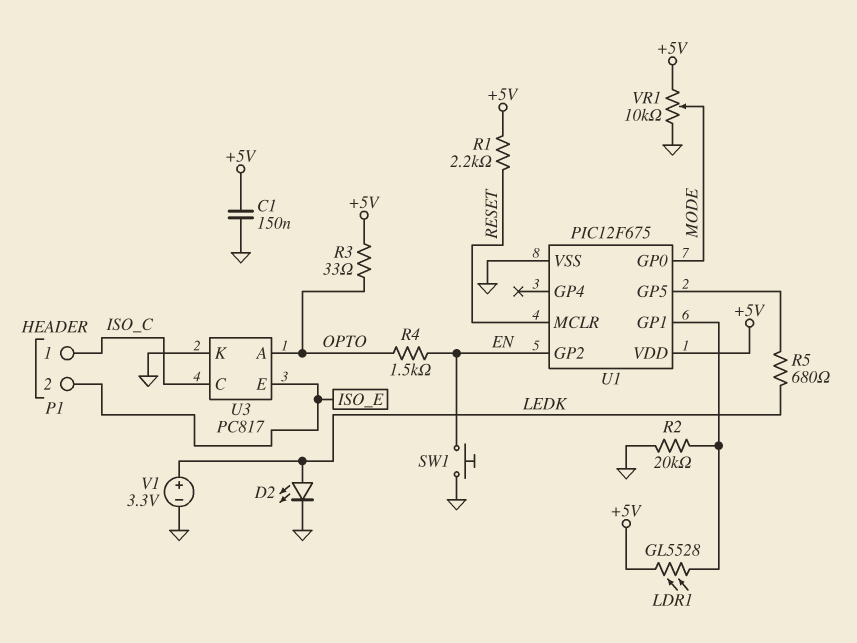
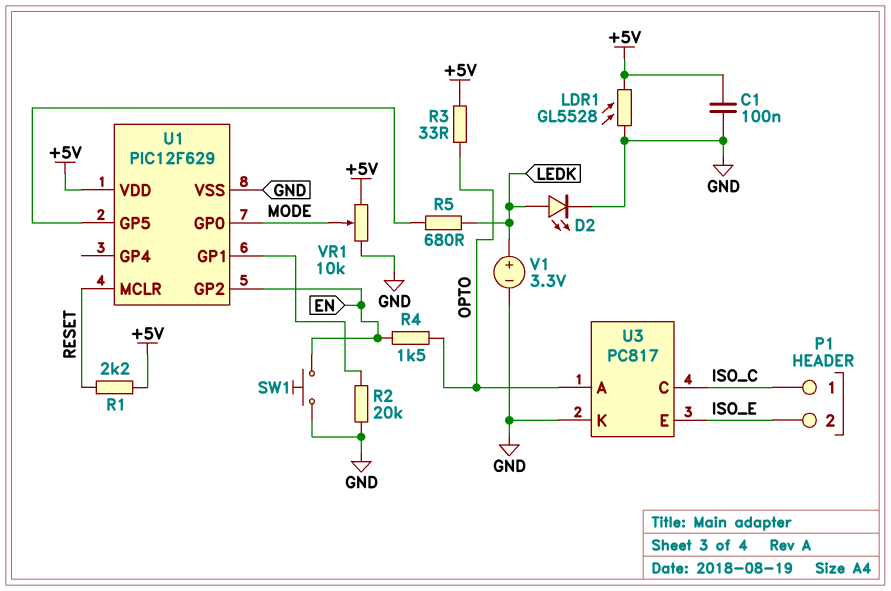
C1: 150nF (+5V, GND) -> 100nF (+5V, GND)
LDR1: GL5528 (+5V, U1/GP1) -> GL5528 (+5V, GND)
U1: PIC12F675 -> PIC12F629

